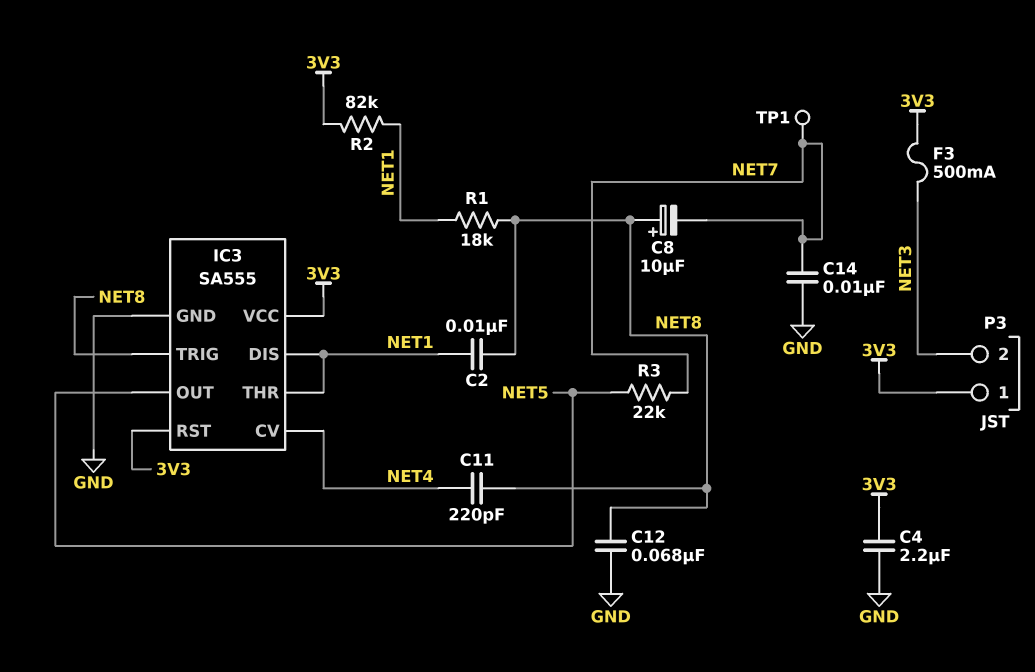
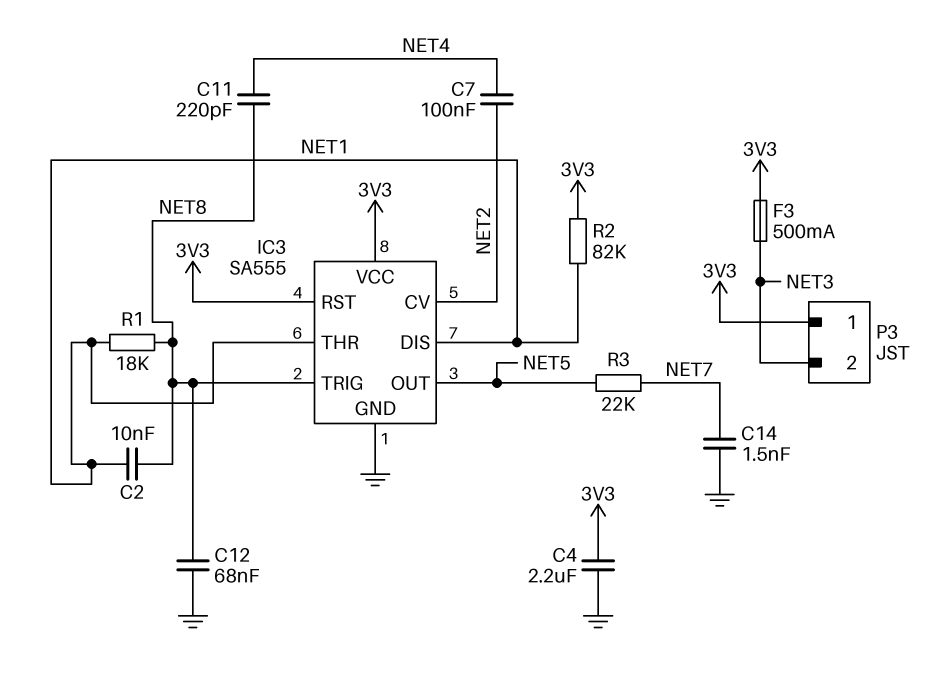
C7: none -> 100nF (NET2, NET4)
C8: 10uF (plus NET8, minus NET7) -> none
C14: 10nF (GND, NET7) -> 1.5nF (GND, NET7)
IC3 pin CV: NET4 -> NET2
TP1: test point (NET7) -> none

